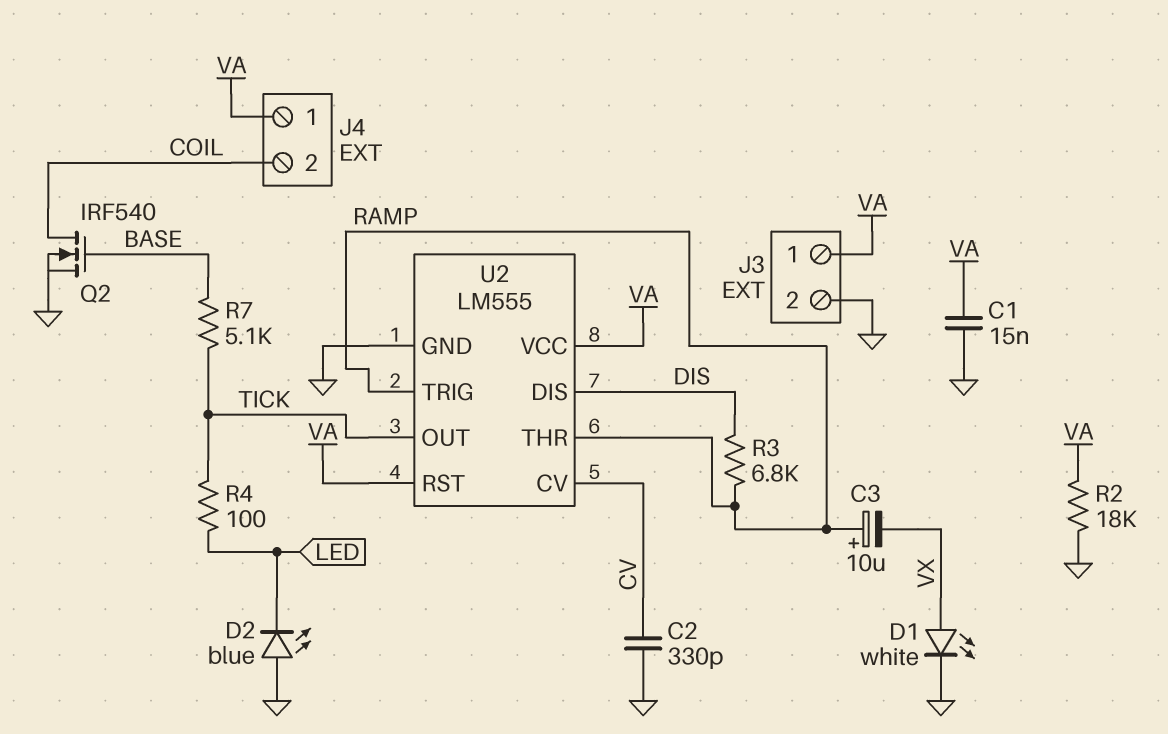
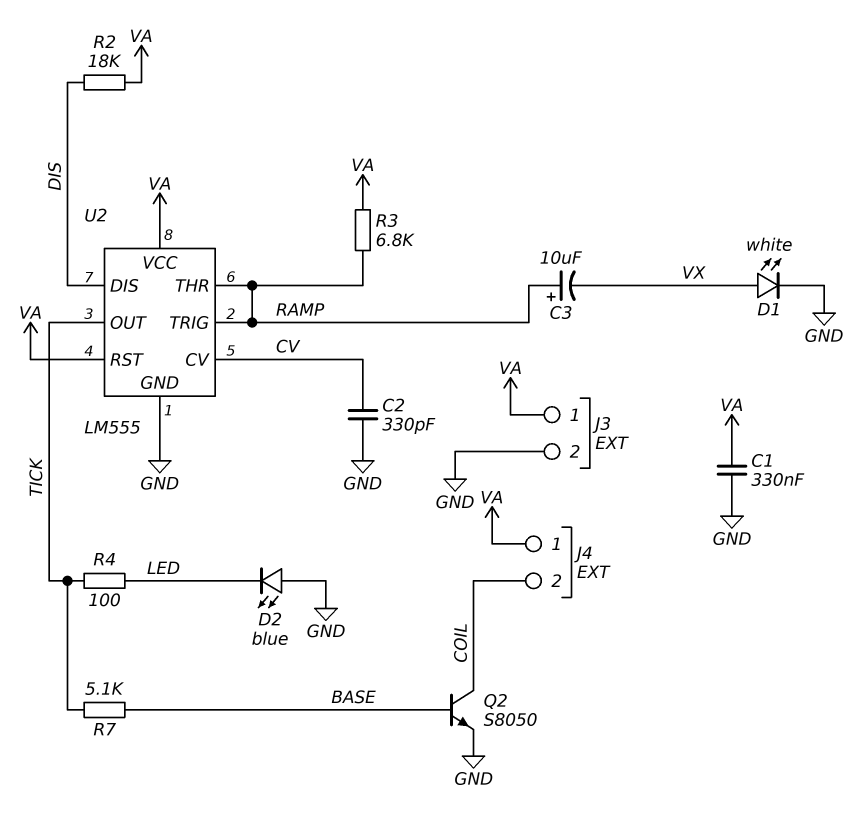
C1: 15nF (GND, VA) -> 330nF (GND, VA)
Q2: NMOS IRF540 (G BASE, D COIL, S GND) -> NPN S8050 (B BASE, C COIL, E GND)
R2: 18k (GND, VA) -> 18k (DIS, VA)
R3: 6.8k (DIS, RAMP) -> 6.8k (RAMP, VA)

